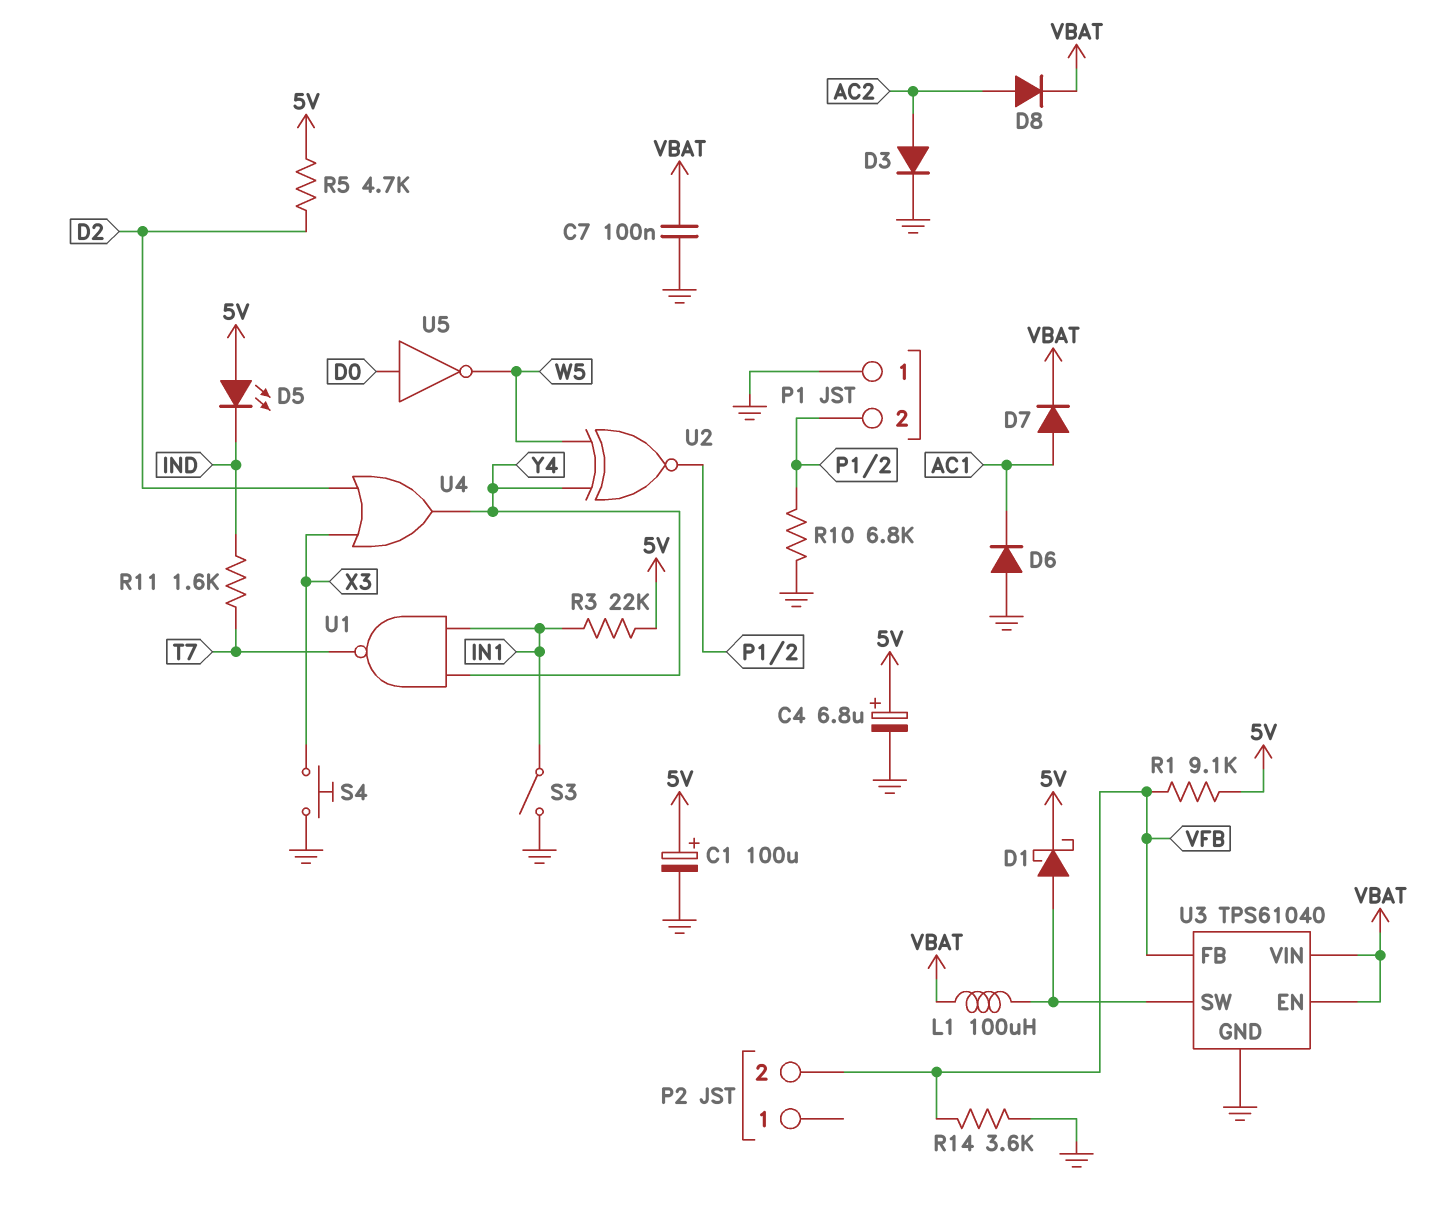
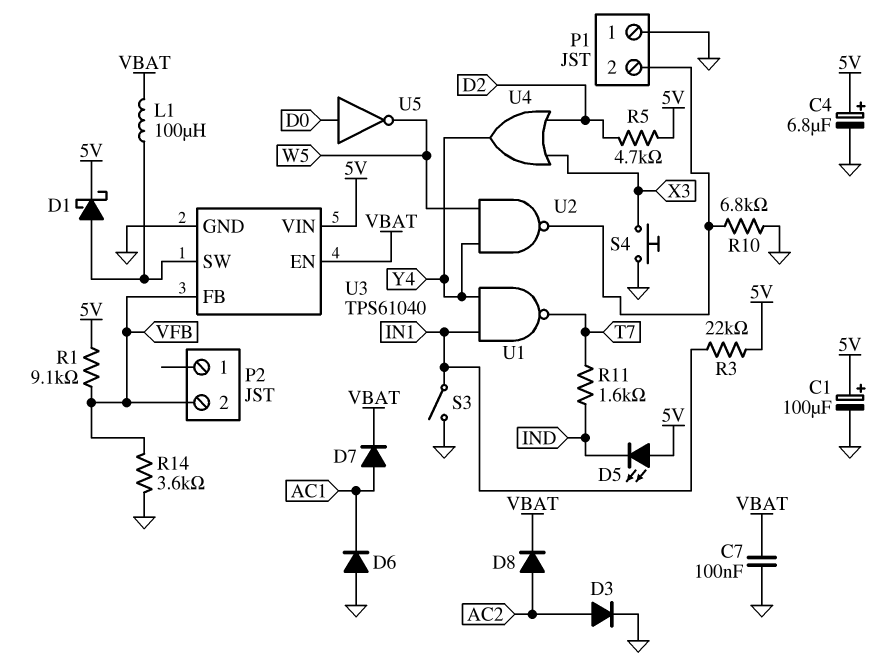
U2: XNOR (in W5, in Y4, out P1/2) -> NAND (in W5, in Y4, out P1/2)
U3 pin VIN: VBAT -> 5V

